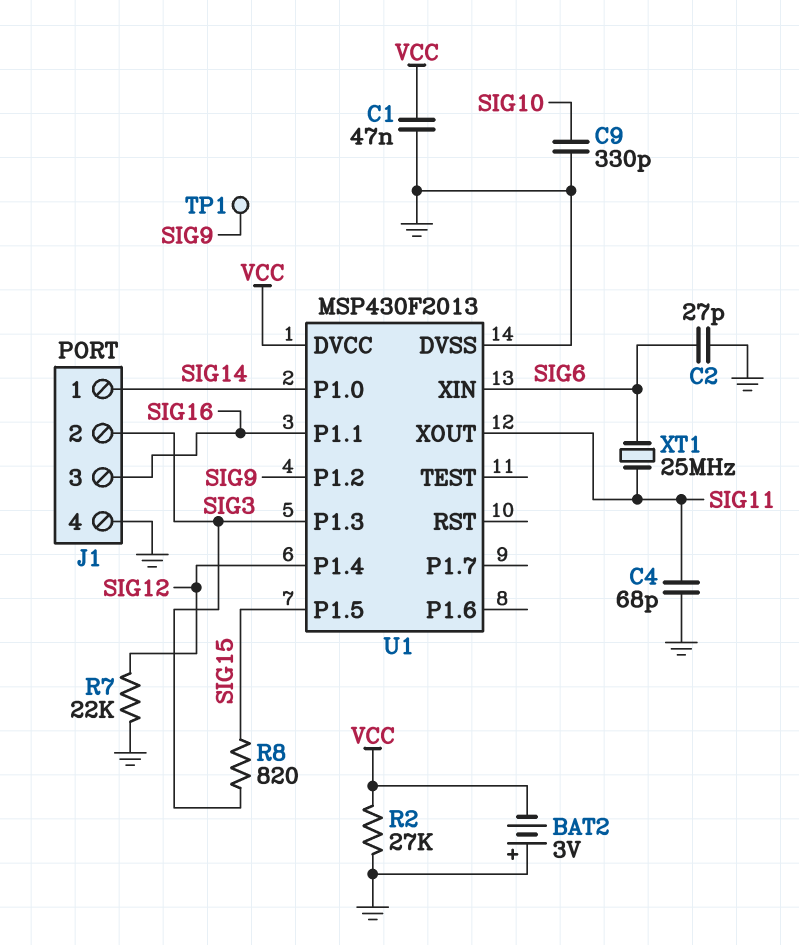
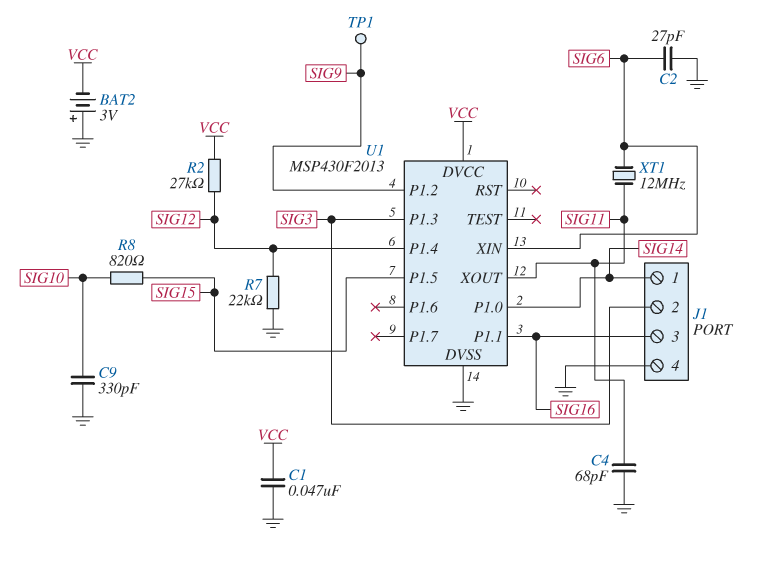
R2: 27k (GND, VCC) -> 27k (SIG12, VCC)
R8: 820 (SIG3, SIG15) -> 820 (SIG10, SIG15)
XT1: 25MHz (SIG6, SIG11) -> 12MHz (SIG6, SIG11)

